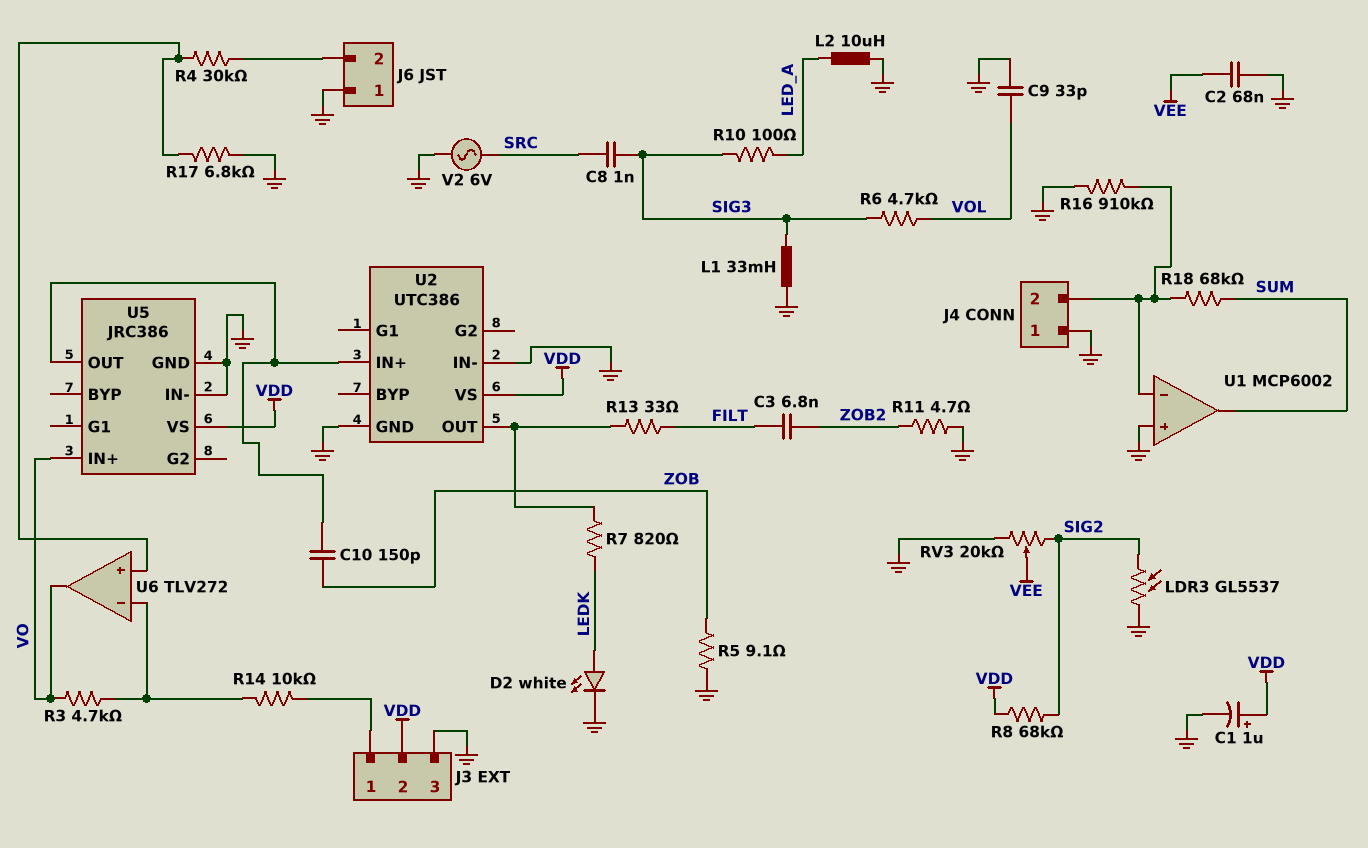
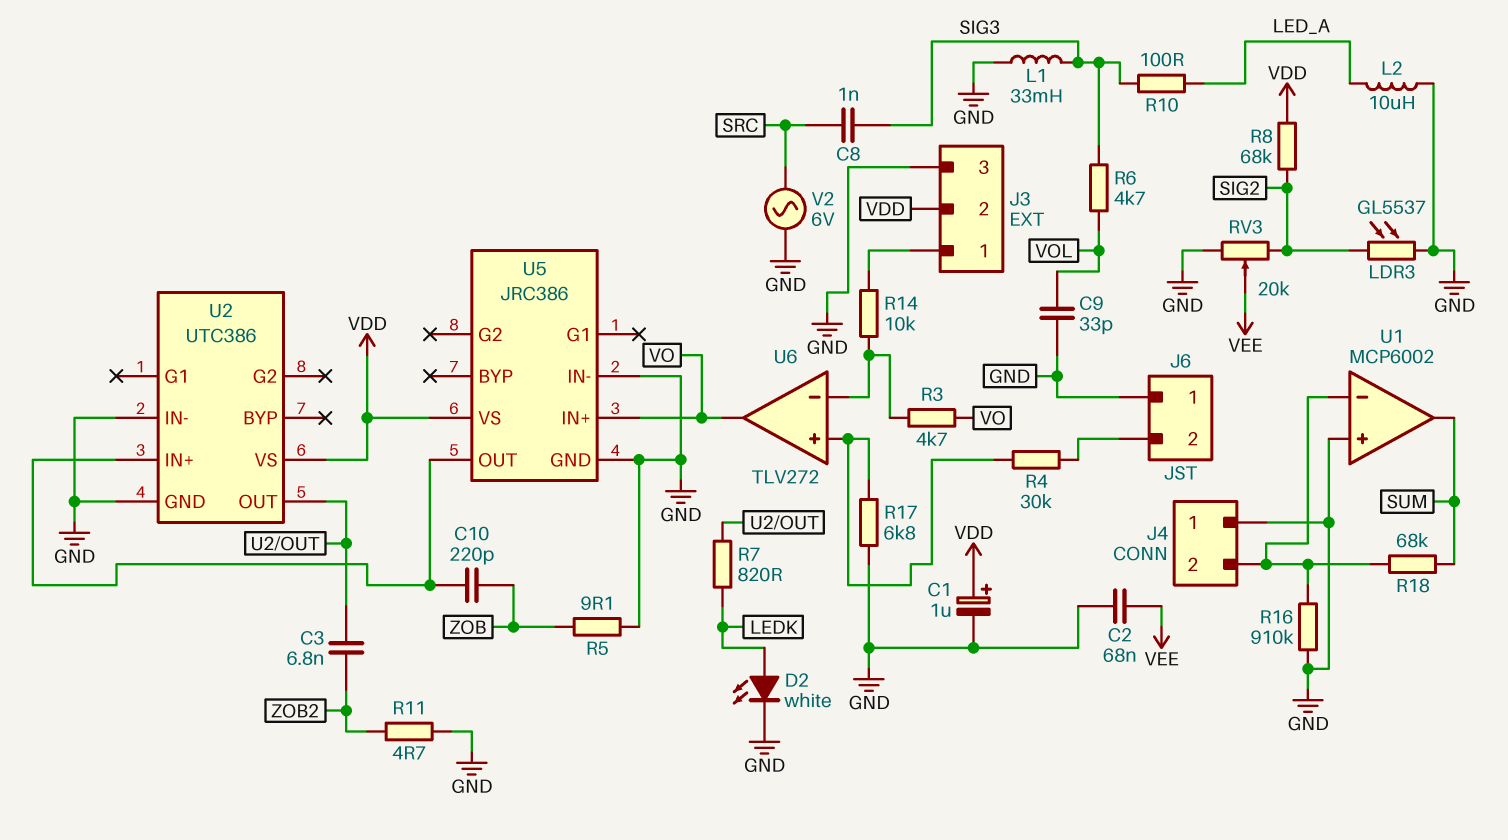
C3: 6.8nF (FILT, ZOB2) -> 6.8nF (U2/OUT, ZOB2)
C10: 150pF (U2/IN+, ZOB) -> 220pF (U2/IN+, ZOB)
R13: 33 (FILT, U2/OUT) -> none

